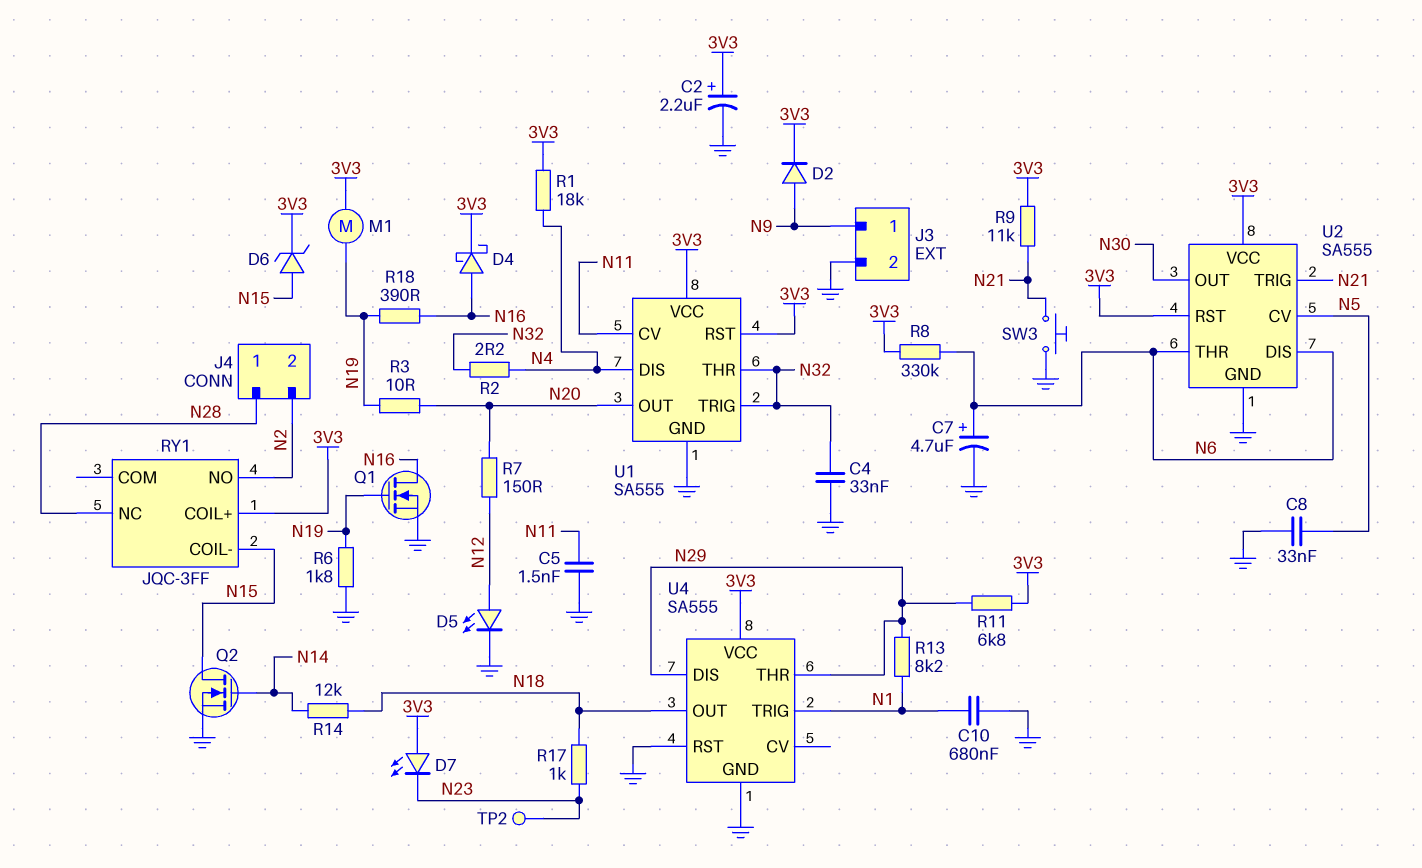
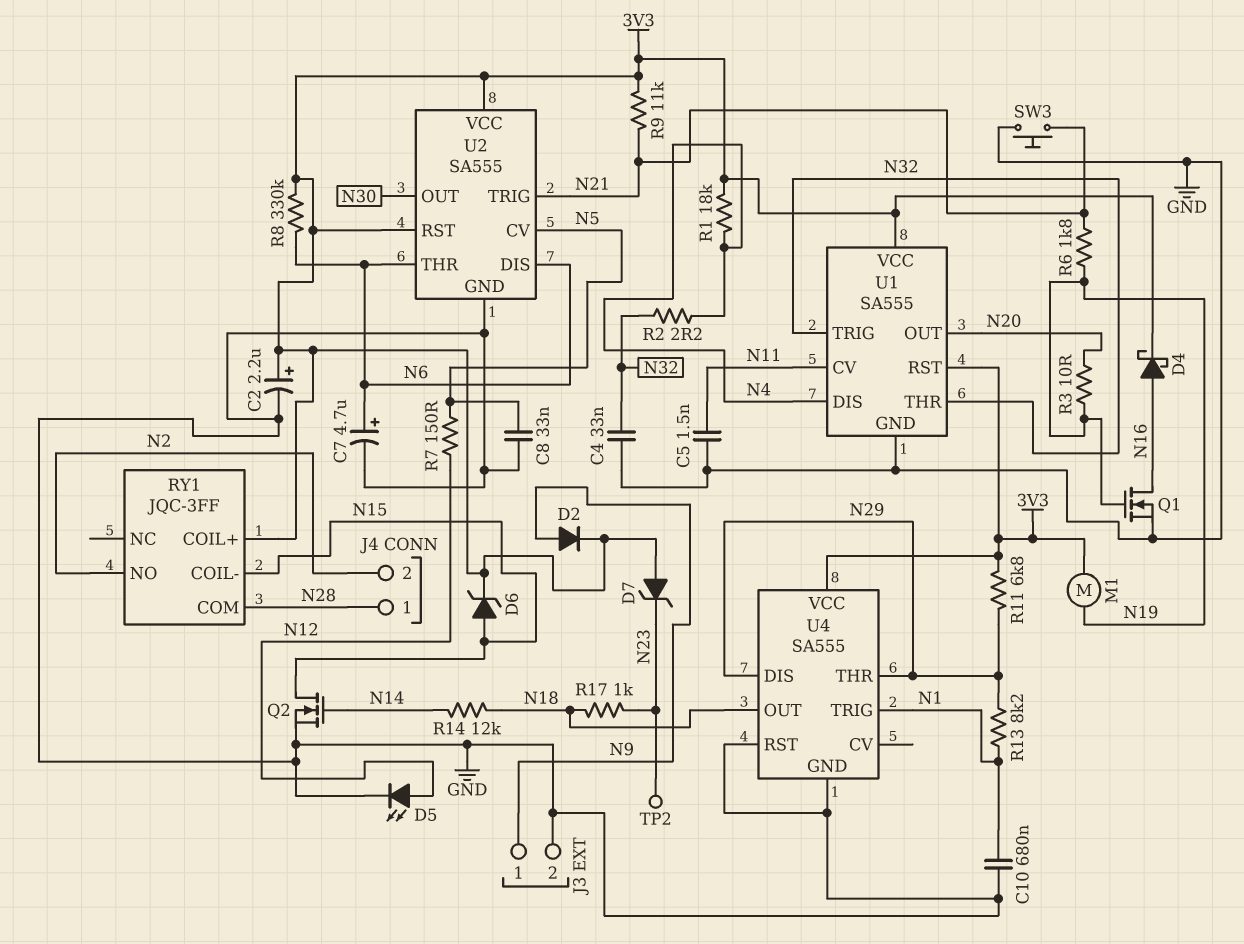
D7: LED (A 3V3, K N23) -> zener (A 3V3, K N23)
R6: 1.8k (GND, N19) -> 1.8k (N19, N21)
R7: 150 (N12, N20) -> 150 (N5, N12)
R18: 390 (N16, N19) -> none
RY1 pin COM: none -> N28
RY1 pin NC: N28 -> none

